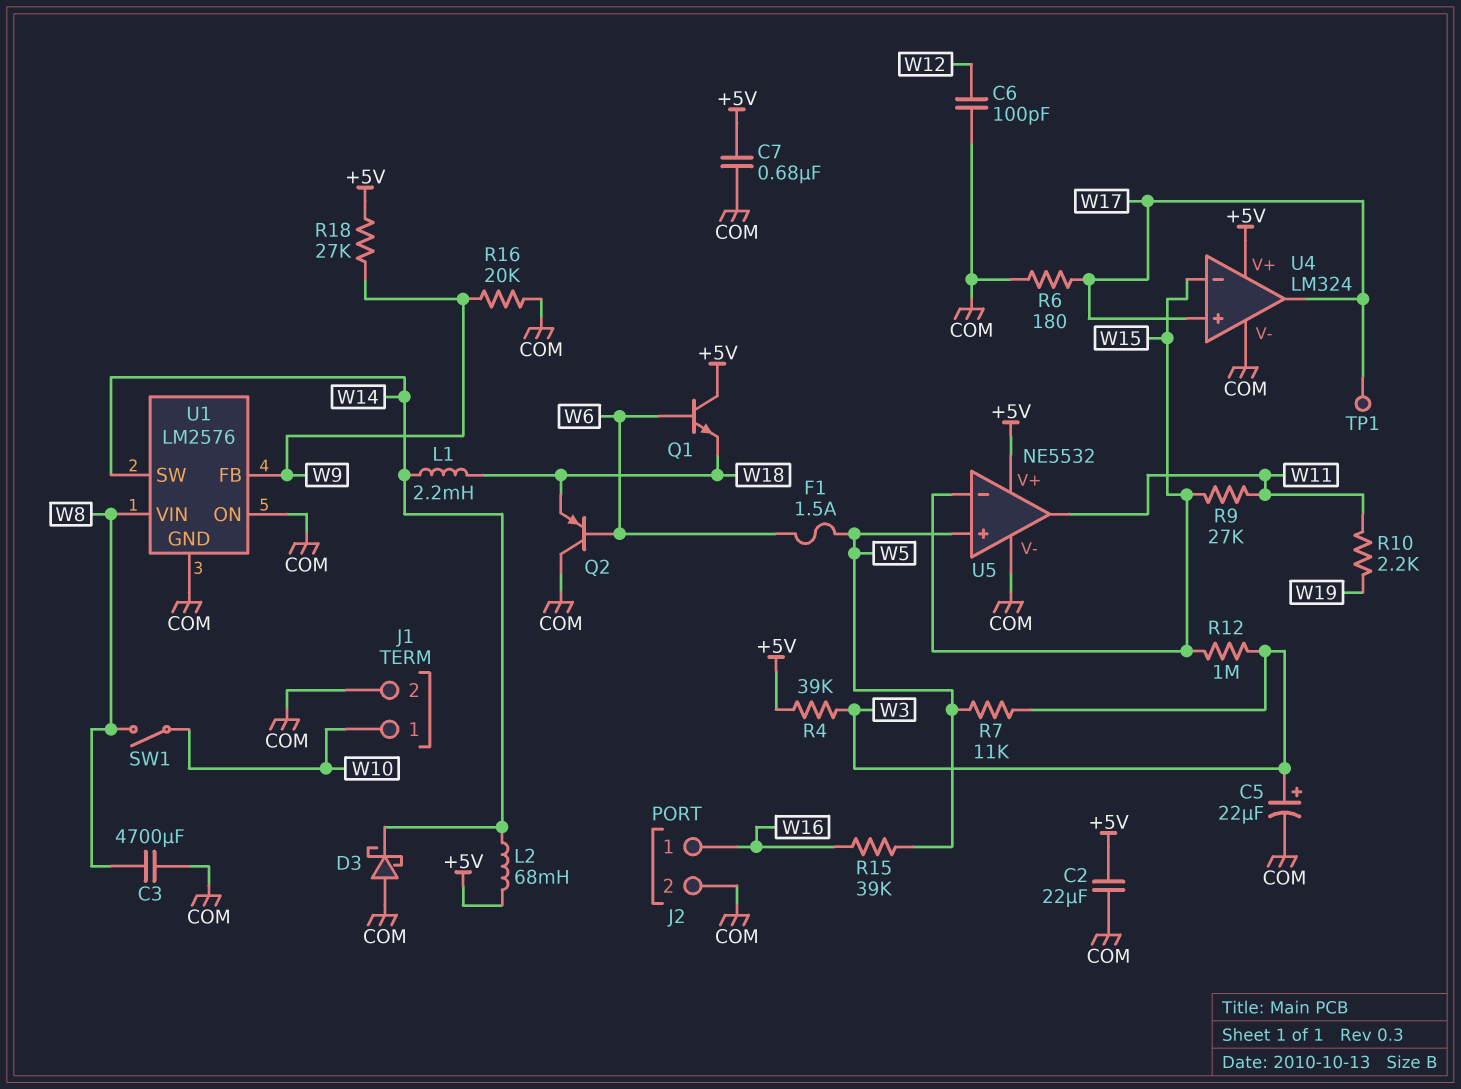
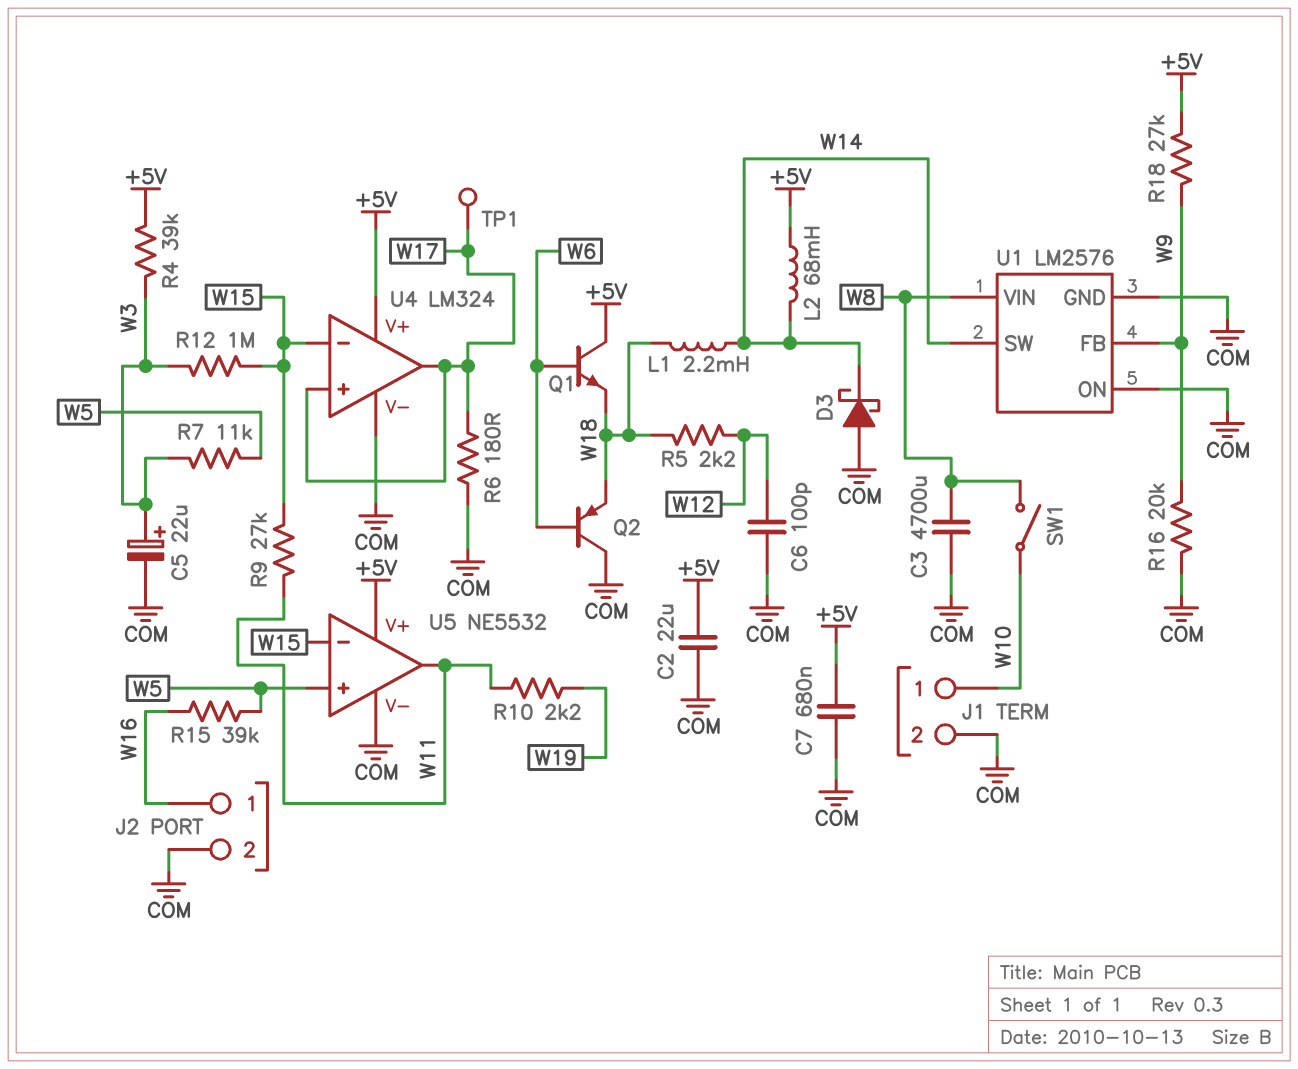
F1: 1.5A (W5, W6) -> none
R5: none -> 2.2k (W12, W18)

